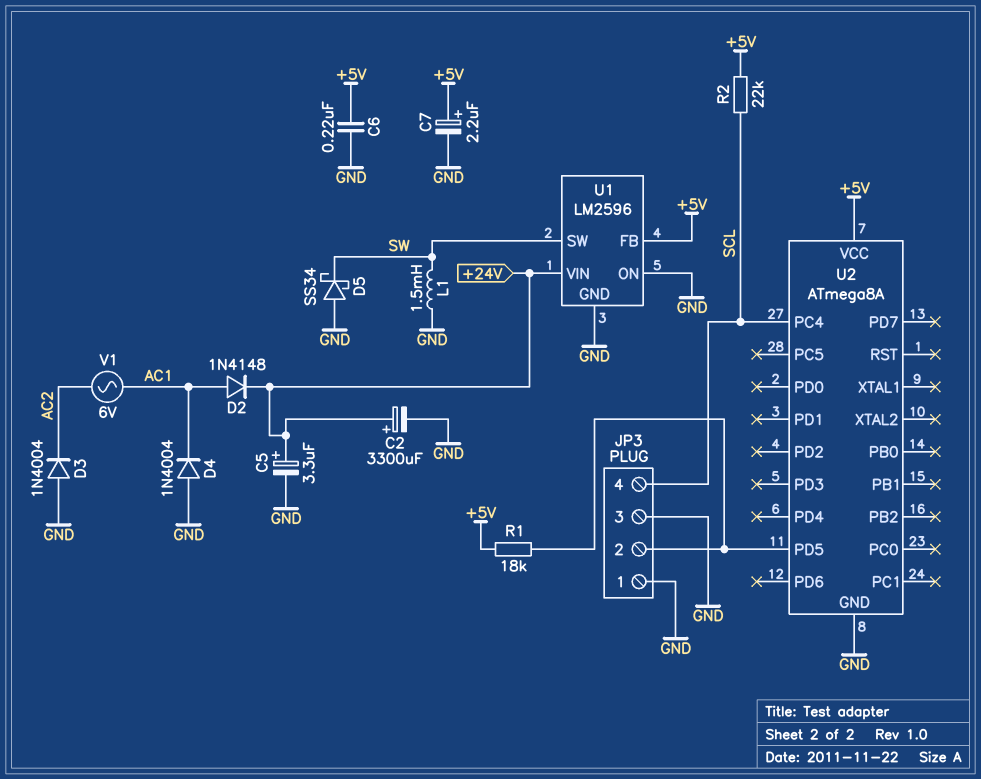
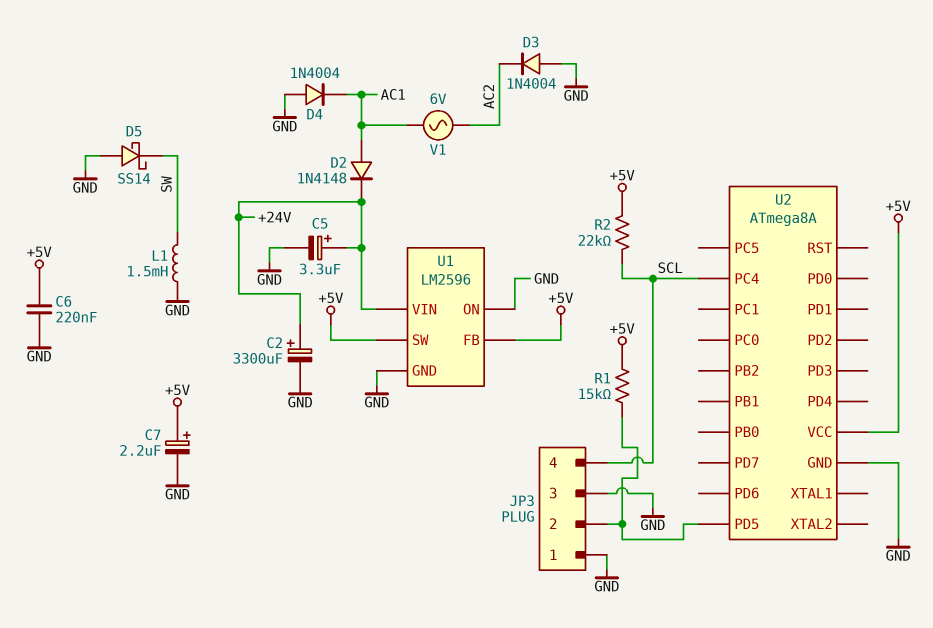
D5: schottky SS34 (A GND, K SW) -> schottky SS14 (A GND, K SW)
R1: 18k (+5V, JP3/2) -> 15k (+5V, JP3/2)
U1 pin SW: SW -> +5V

